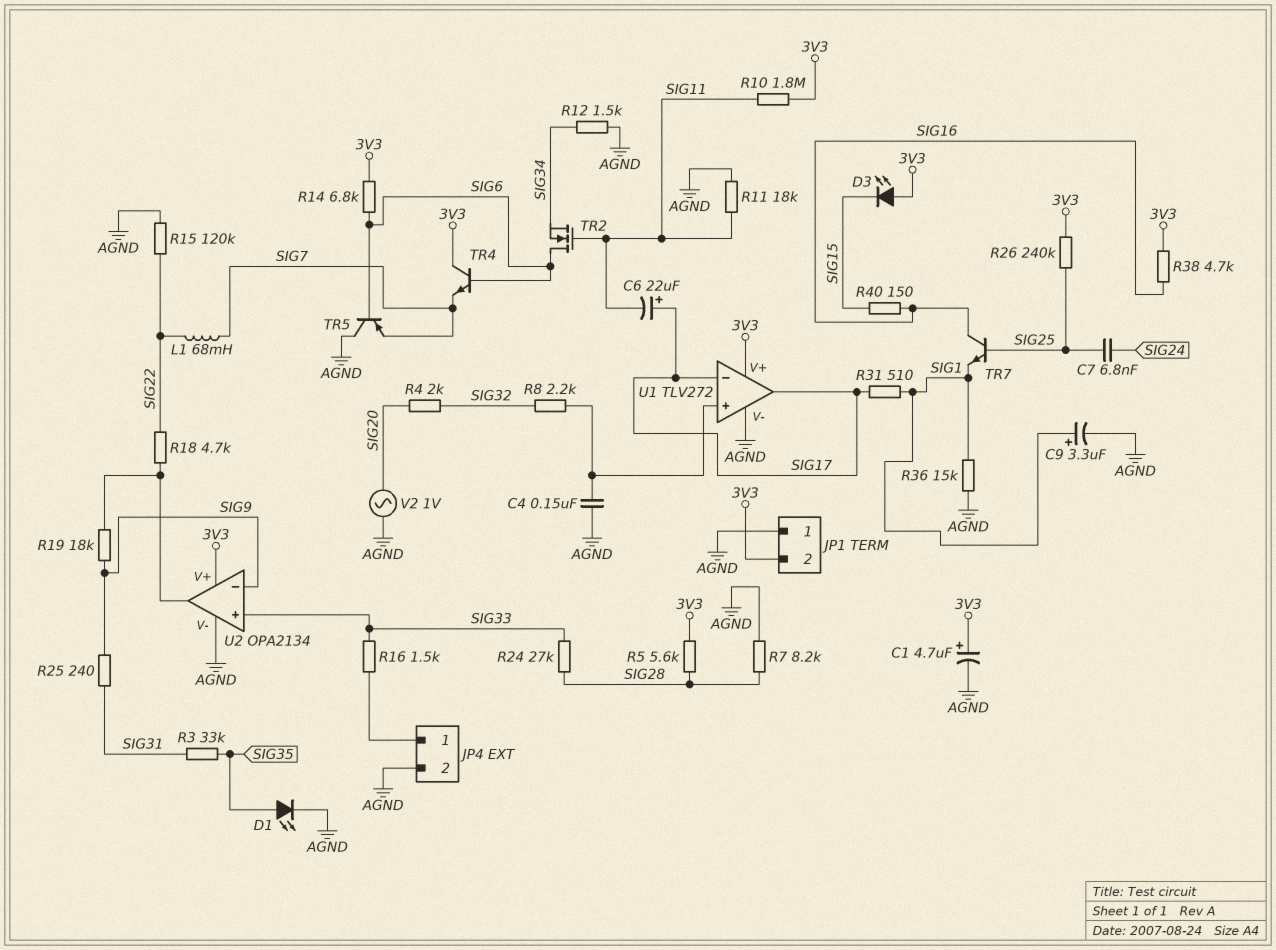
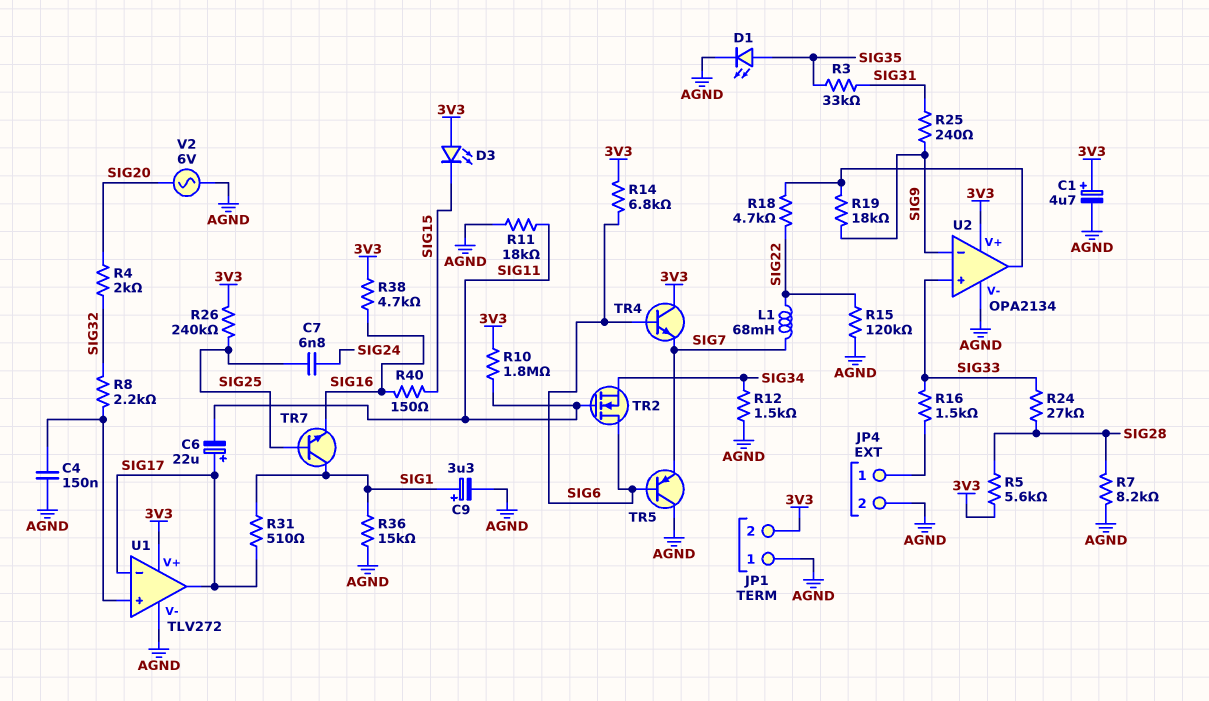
TR7: NPN (B SIG25, C SIG16, E SIG1) -> NPN (B SIG25, C SIG1, E SIG16)
V2: AC 1V (AGND, SIG20) -> AC 6V (AGND, SIG20)

